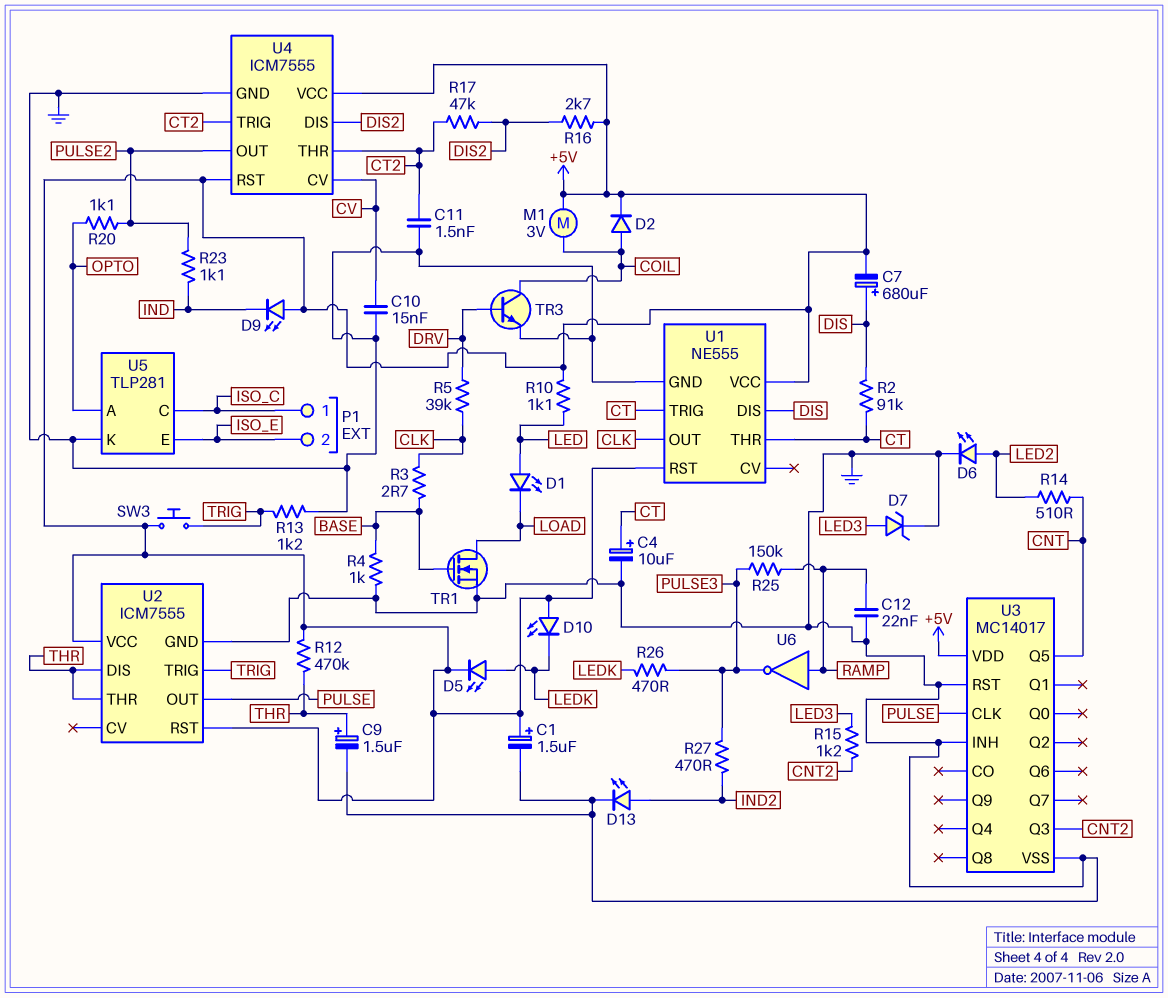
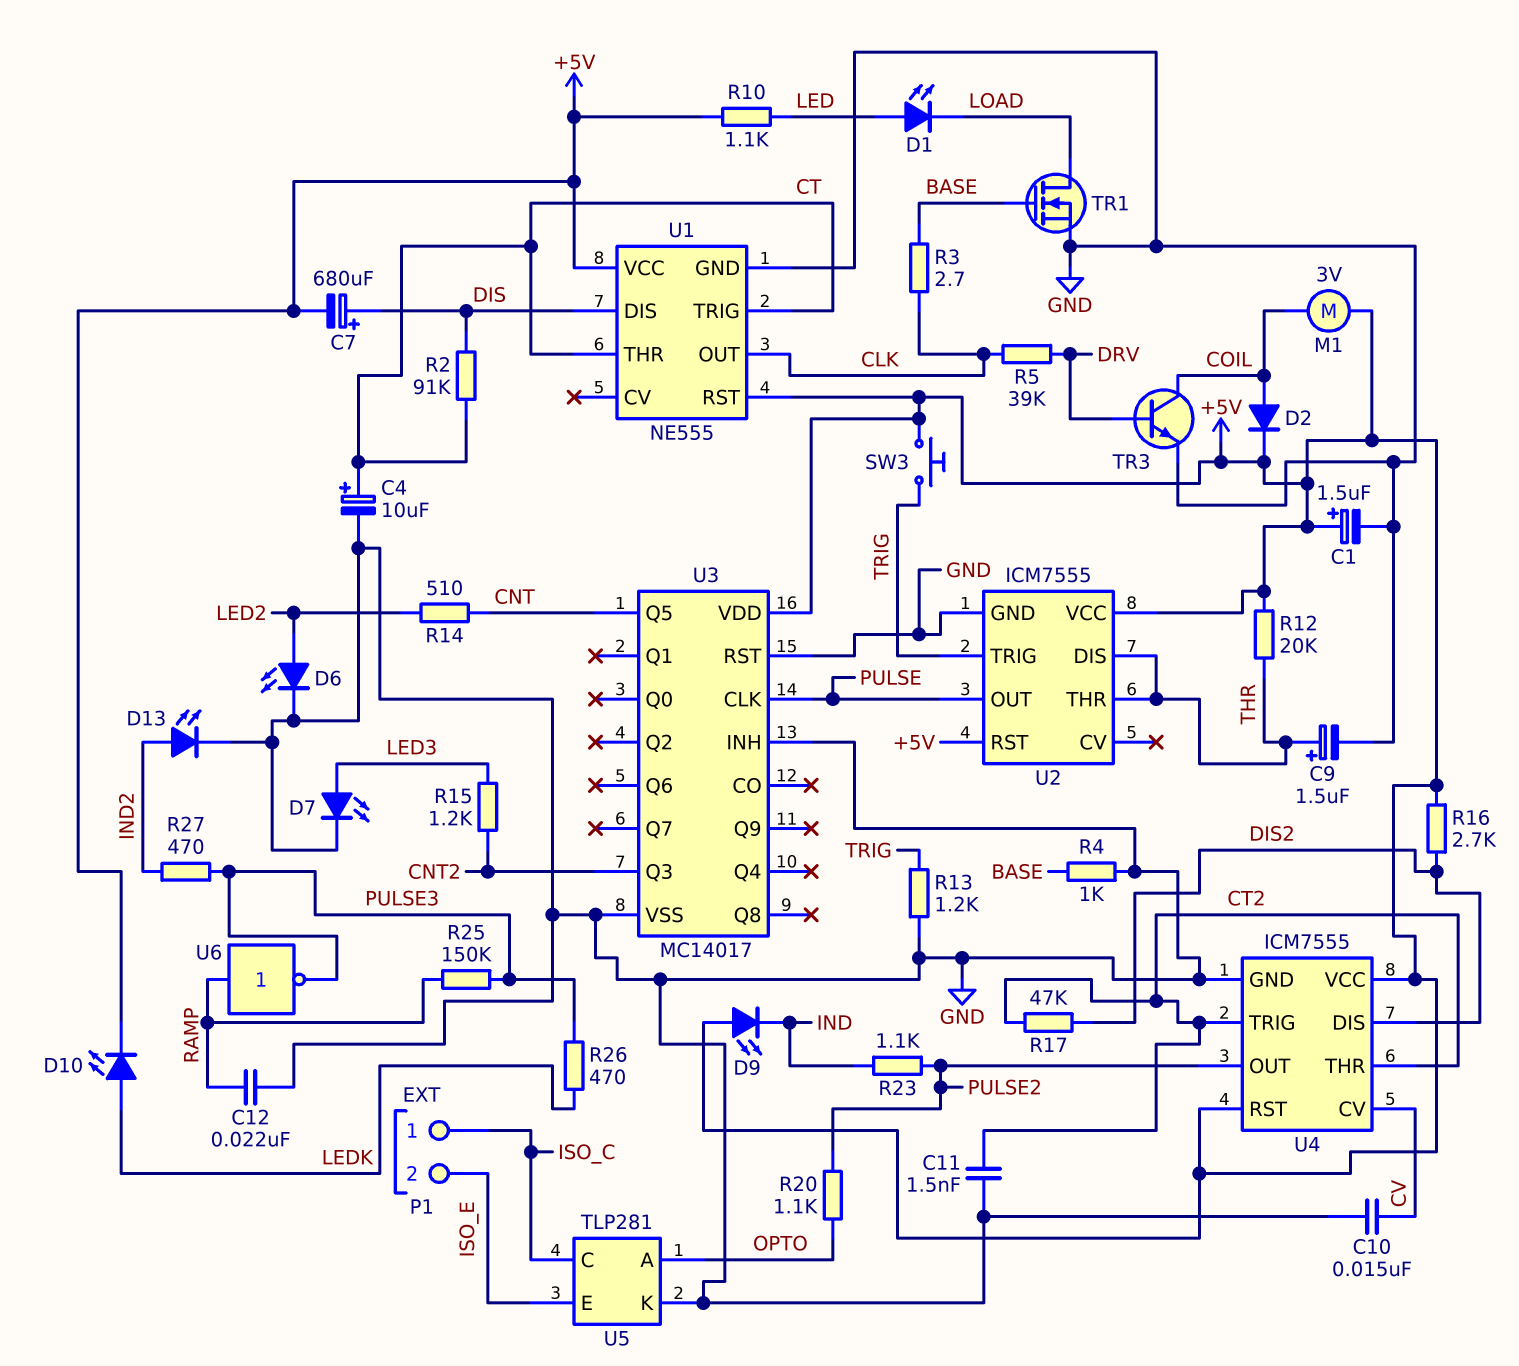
D5: LED (A LEDK, K +5V) -> none
D7: zener (A LED3, K GND) -> LED (A LED3, K GND)
D10: LED (A +5V, K LEDK) -> LED (A LEDK, K +5V)
R12: 470k (+5V, THR) -> 20k (+5V, THR)

